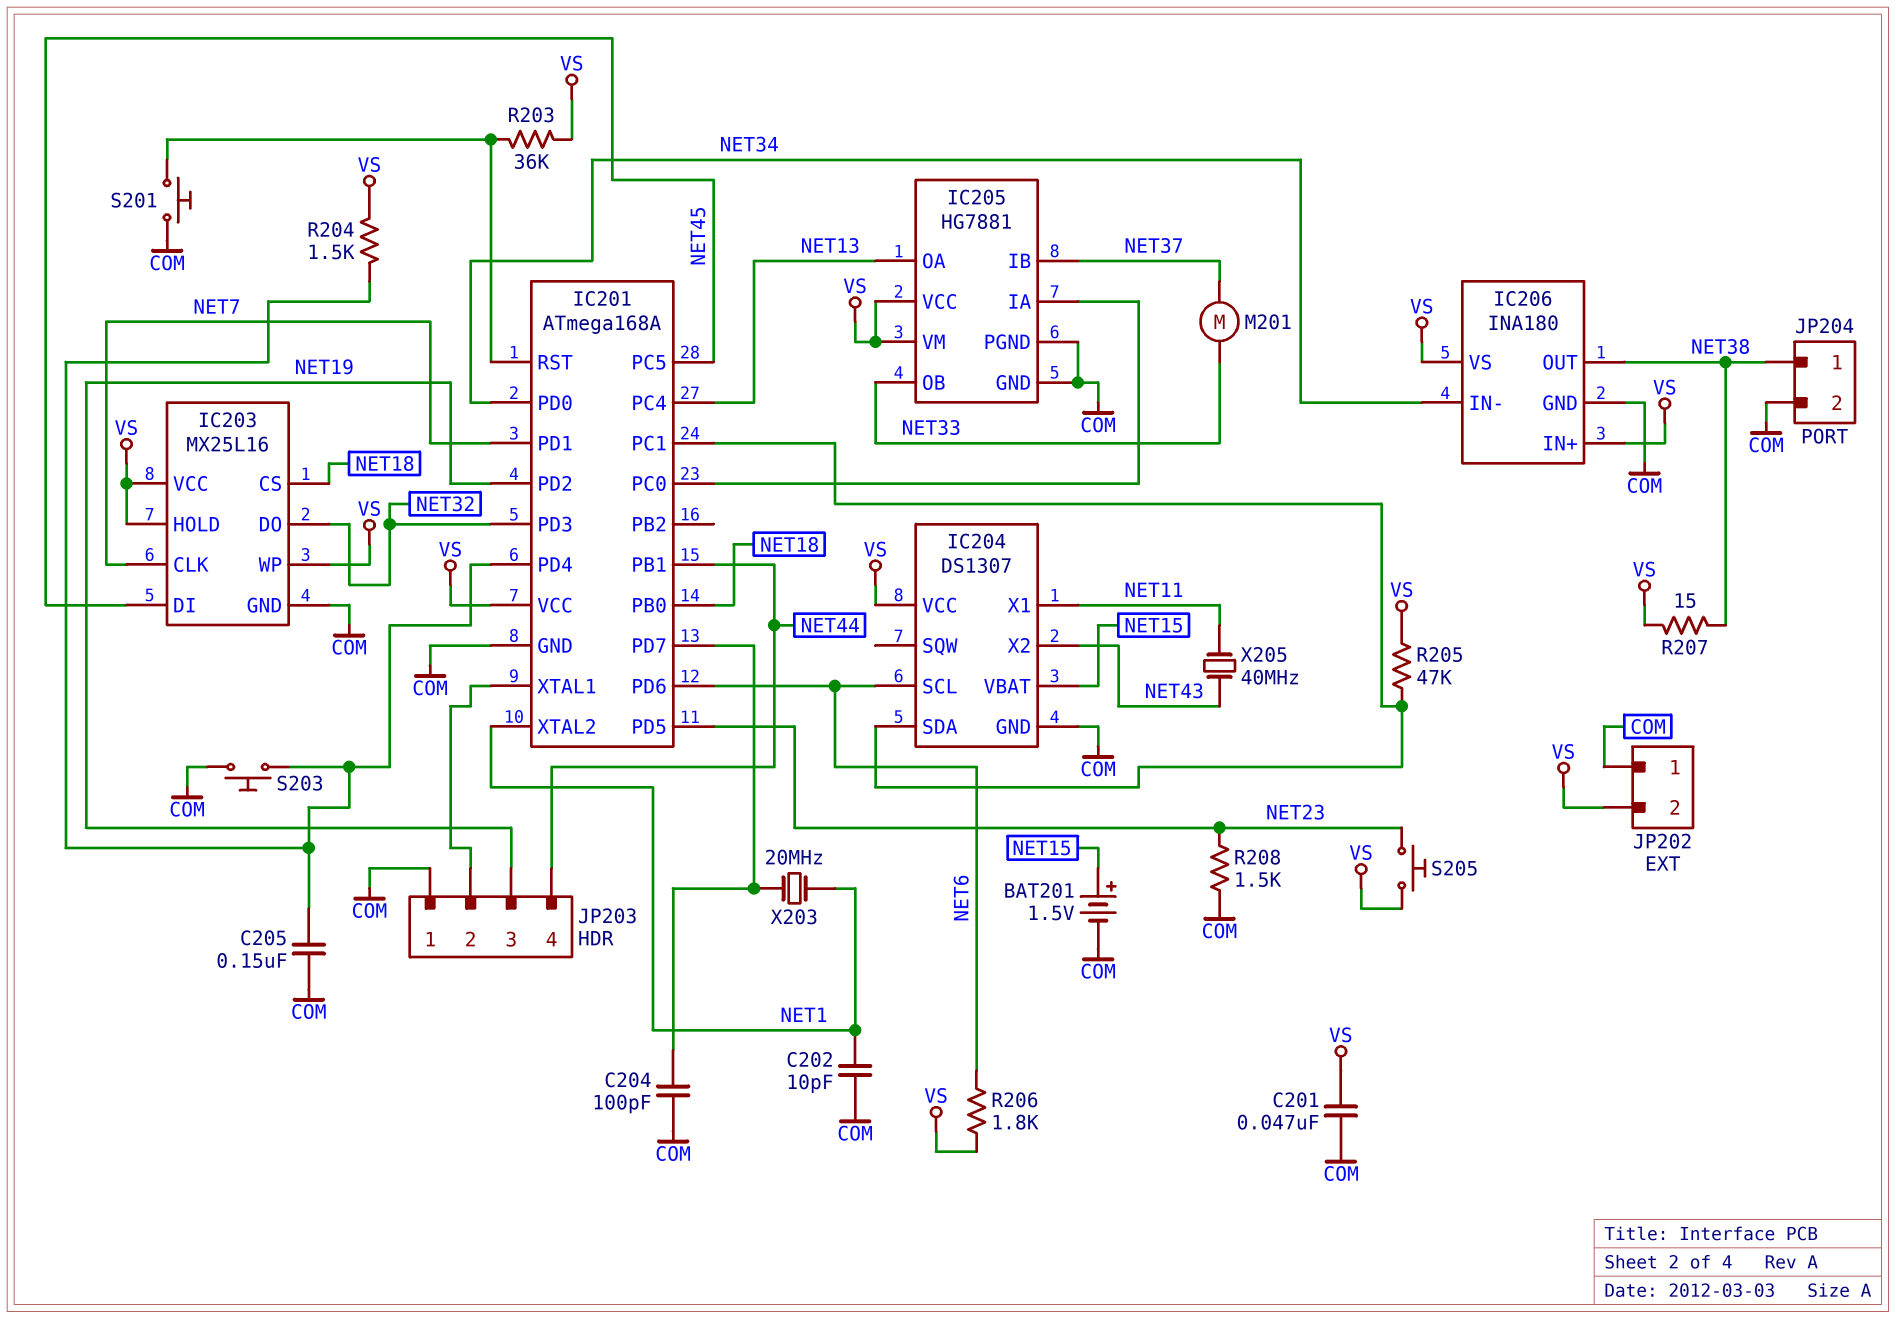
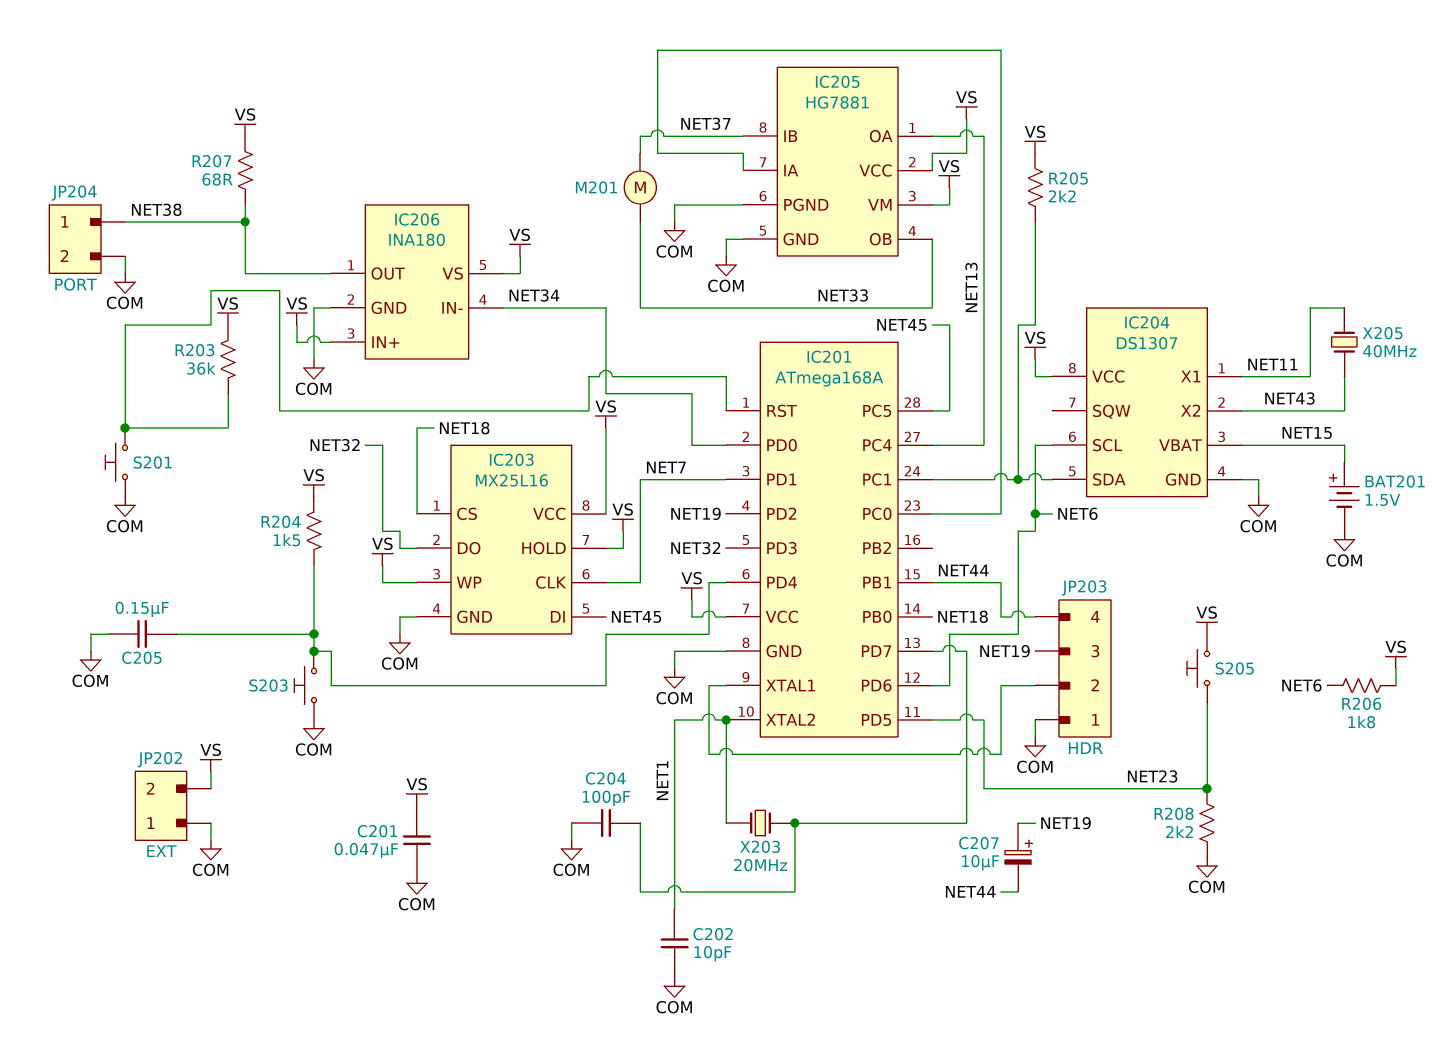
C207: none -> 10uF (plus NET19, minus NET44)
R205: 47k (IC201/PC1, VS) -> 2.2k (IC201/PC1, VS)
R207: 15 (NET38, VS) -> 68 (NET38, VS)
R208: 1.5k (COM, NET23) -> 2.2k (COM, NET23)

